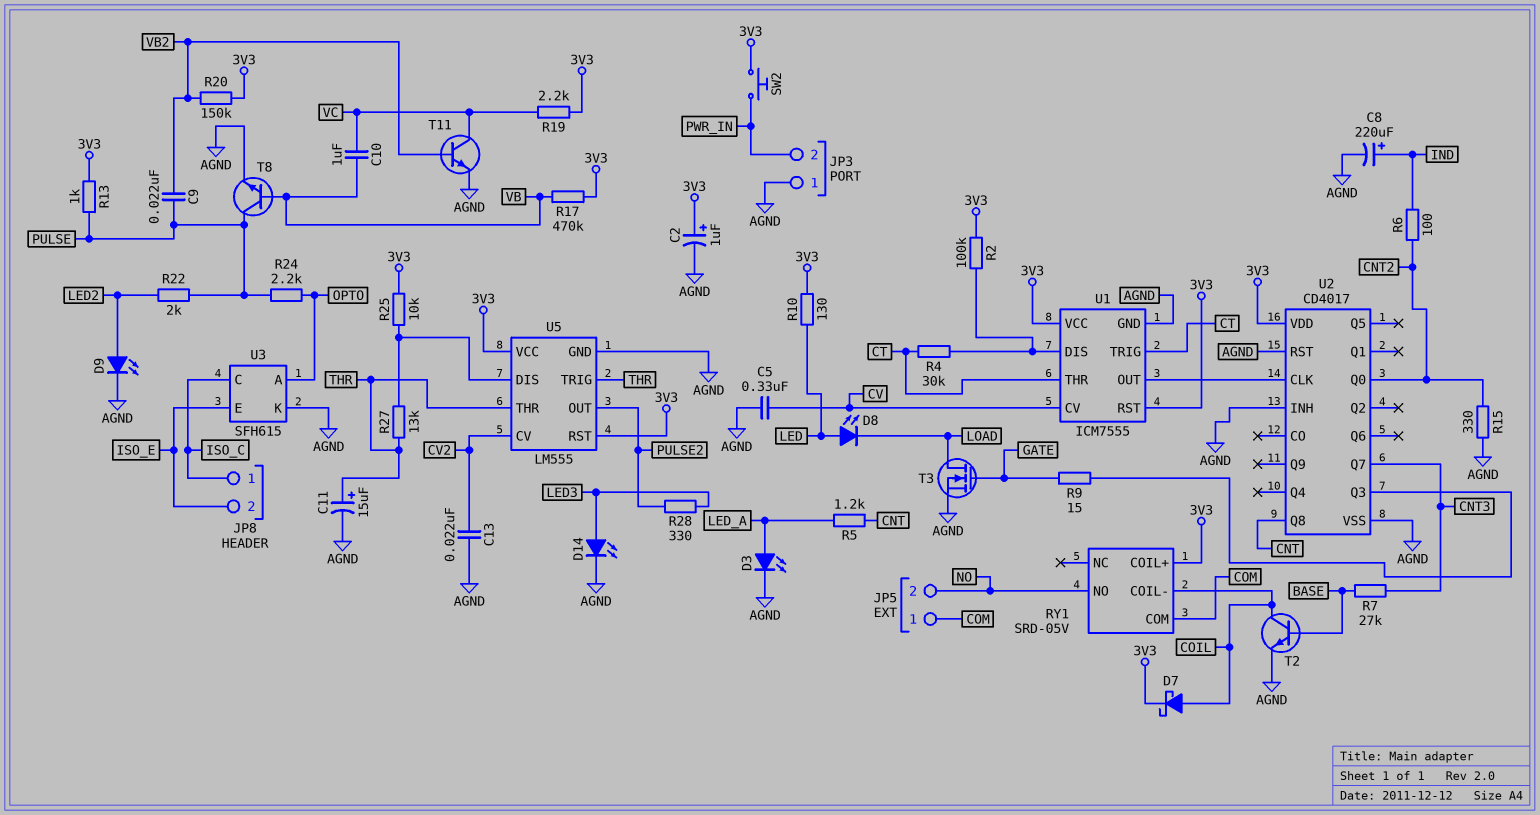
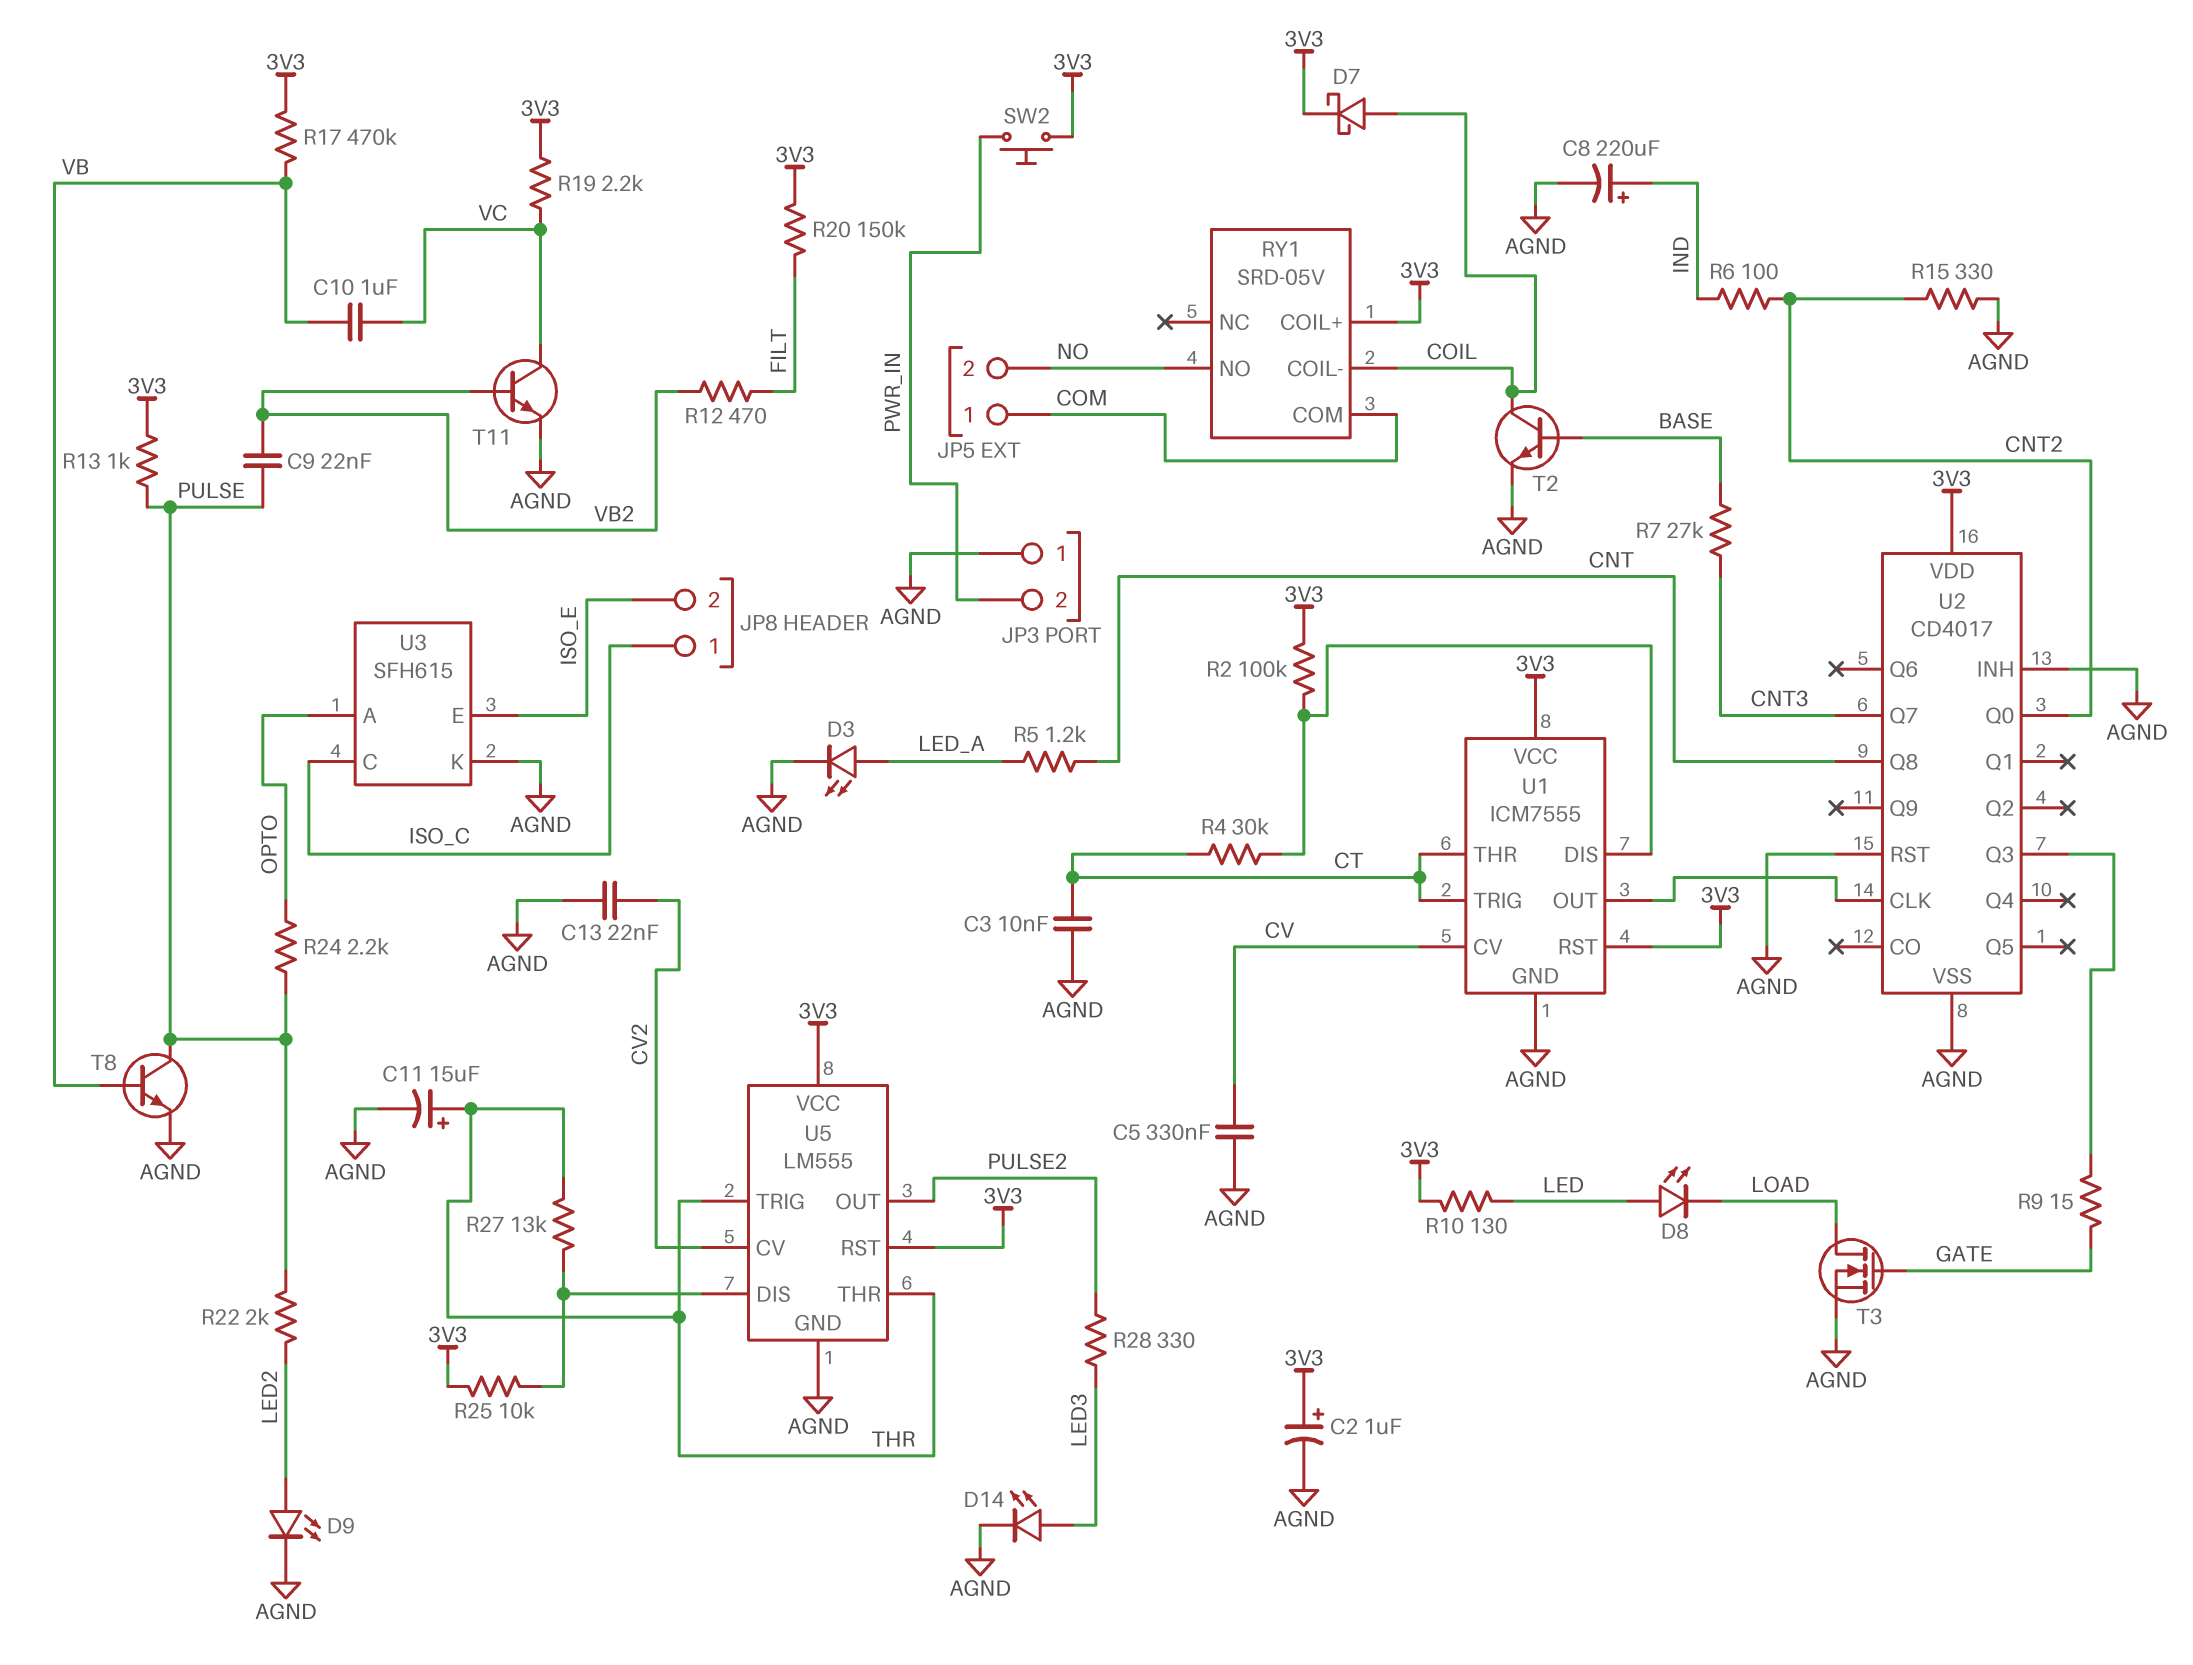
C3: none -> 10nF (AGND, CT)
R12: none -> 470 (FILT, VB2)
R20: 150k (3V3, VB2) -> 150k (3V3, FILT)

